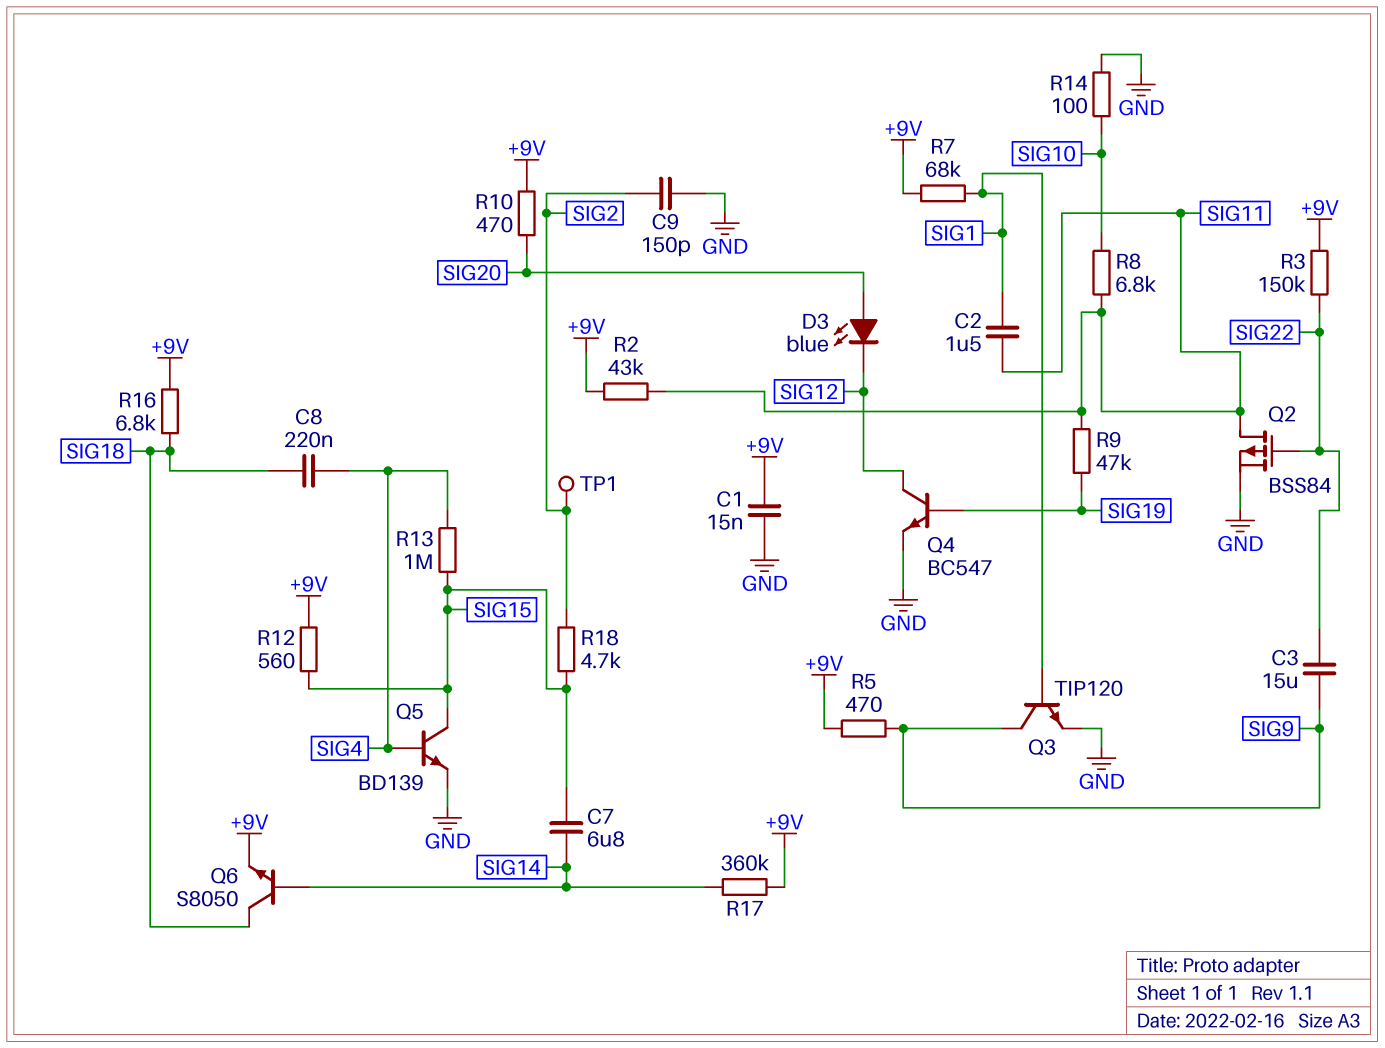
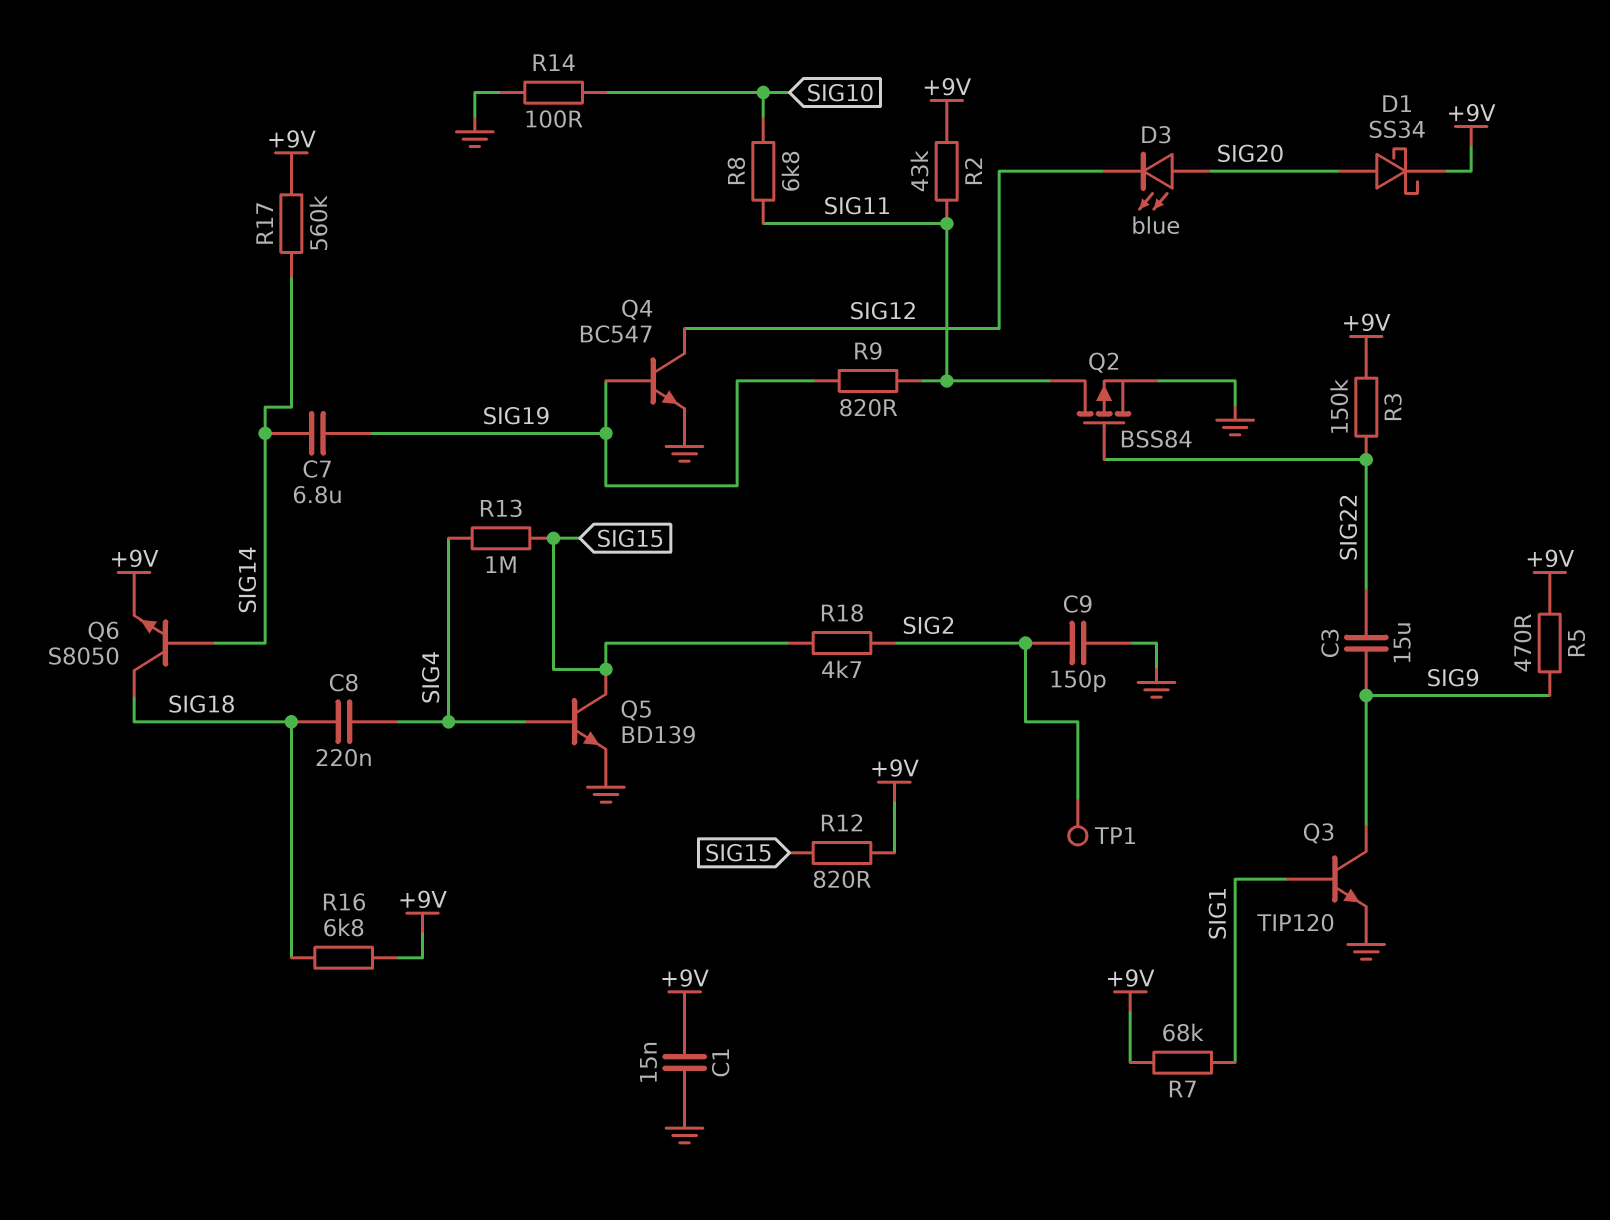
C2: 1.5uF (SIG1, SIG11) -> none
C7: 6.8uF (SIG14, SIG15) -> 6.8uF (SIG14, SIG19)
D1: none -> schottky SS34 (A SIG20, K +9V)
R9: 47k (SIG11, SIG19) -> 820 (SIG11, SIG19)
R10: 470 (+9V, SIG20) -> none
R12: 560 (+9V, SIG15) -> 820 (+9V, SIG15)
R17: 360k (+9V, SIG14) -> 560k (+9V, SIG14)

